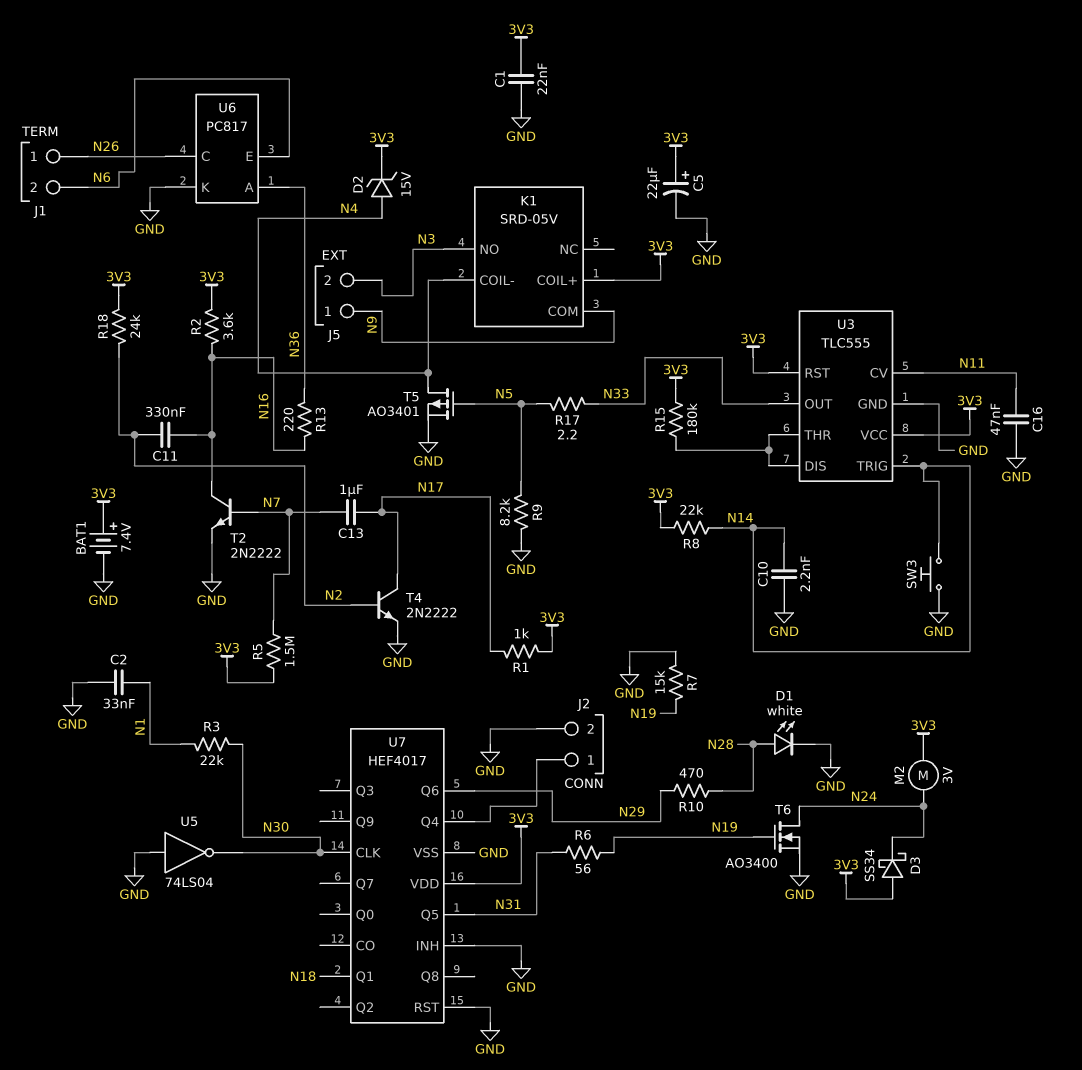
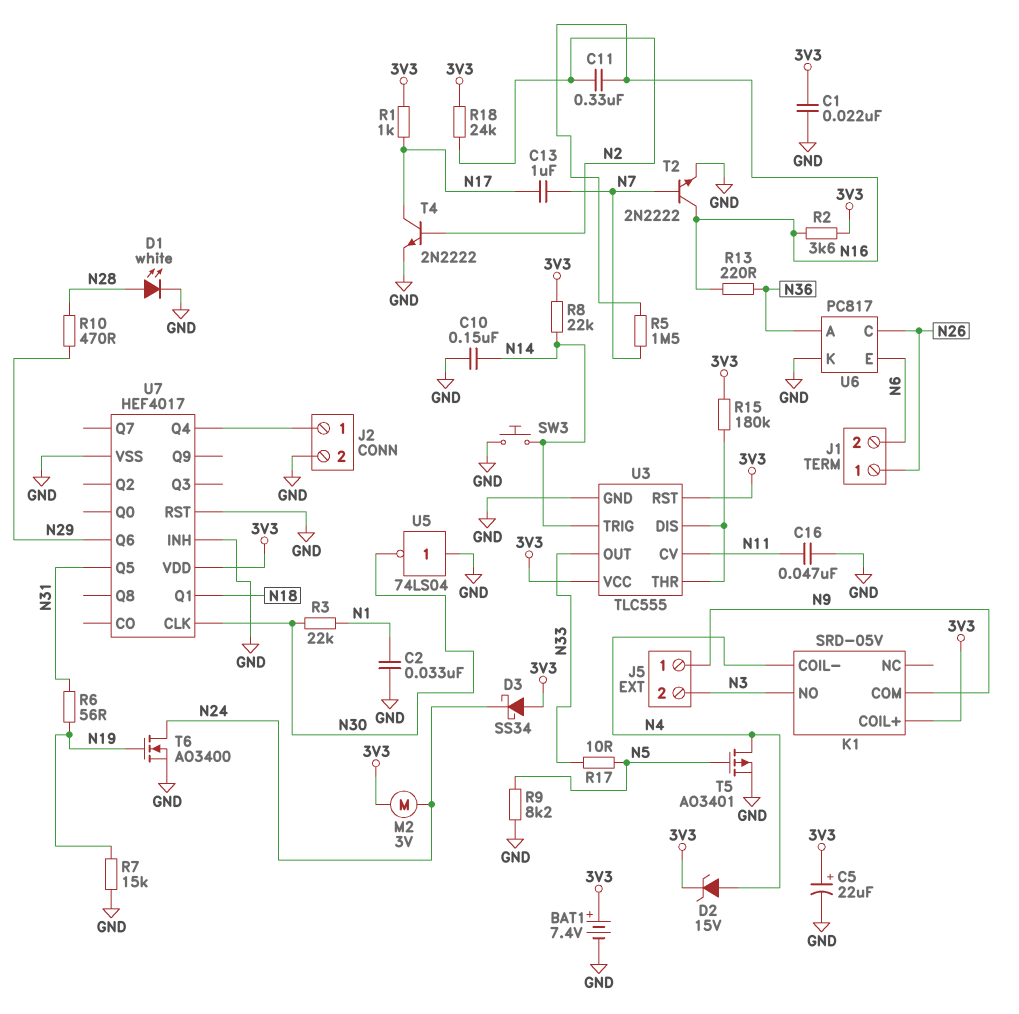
C10: 2.2nF (GND, N14) -> 150nF (GND, N14)
R5: 1.5M (3V3, N7) -> 1.5M (N7, N16)
R17: 2.2 (N5, N33) -> 10 (N5, N33)

